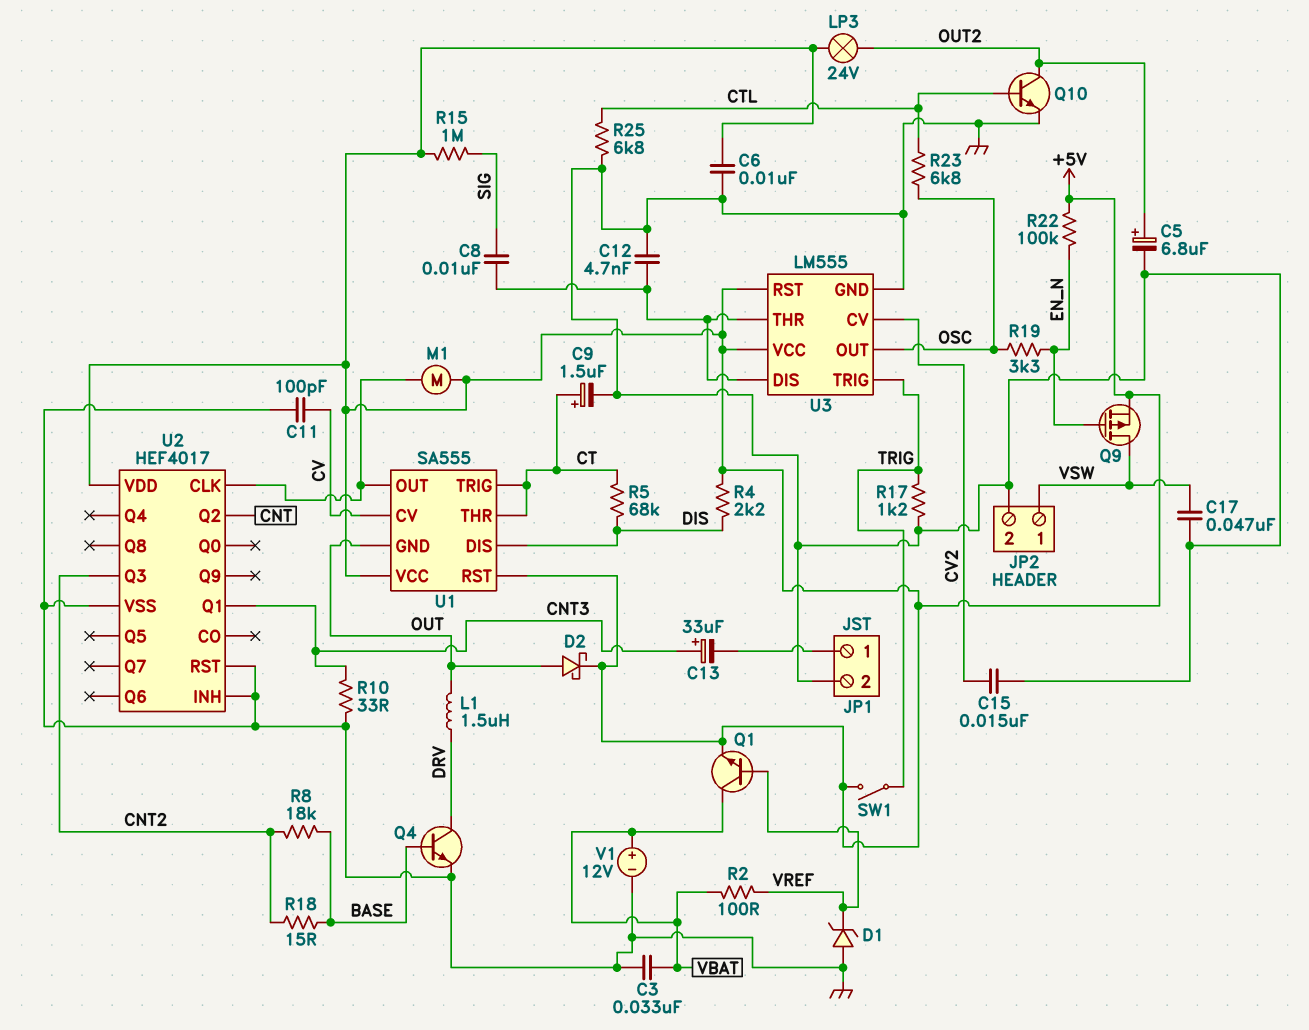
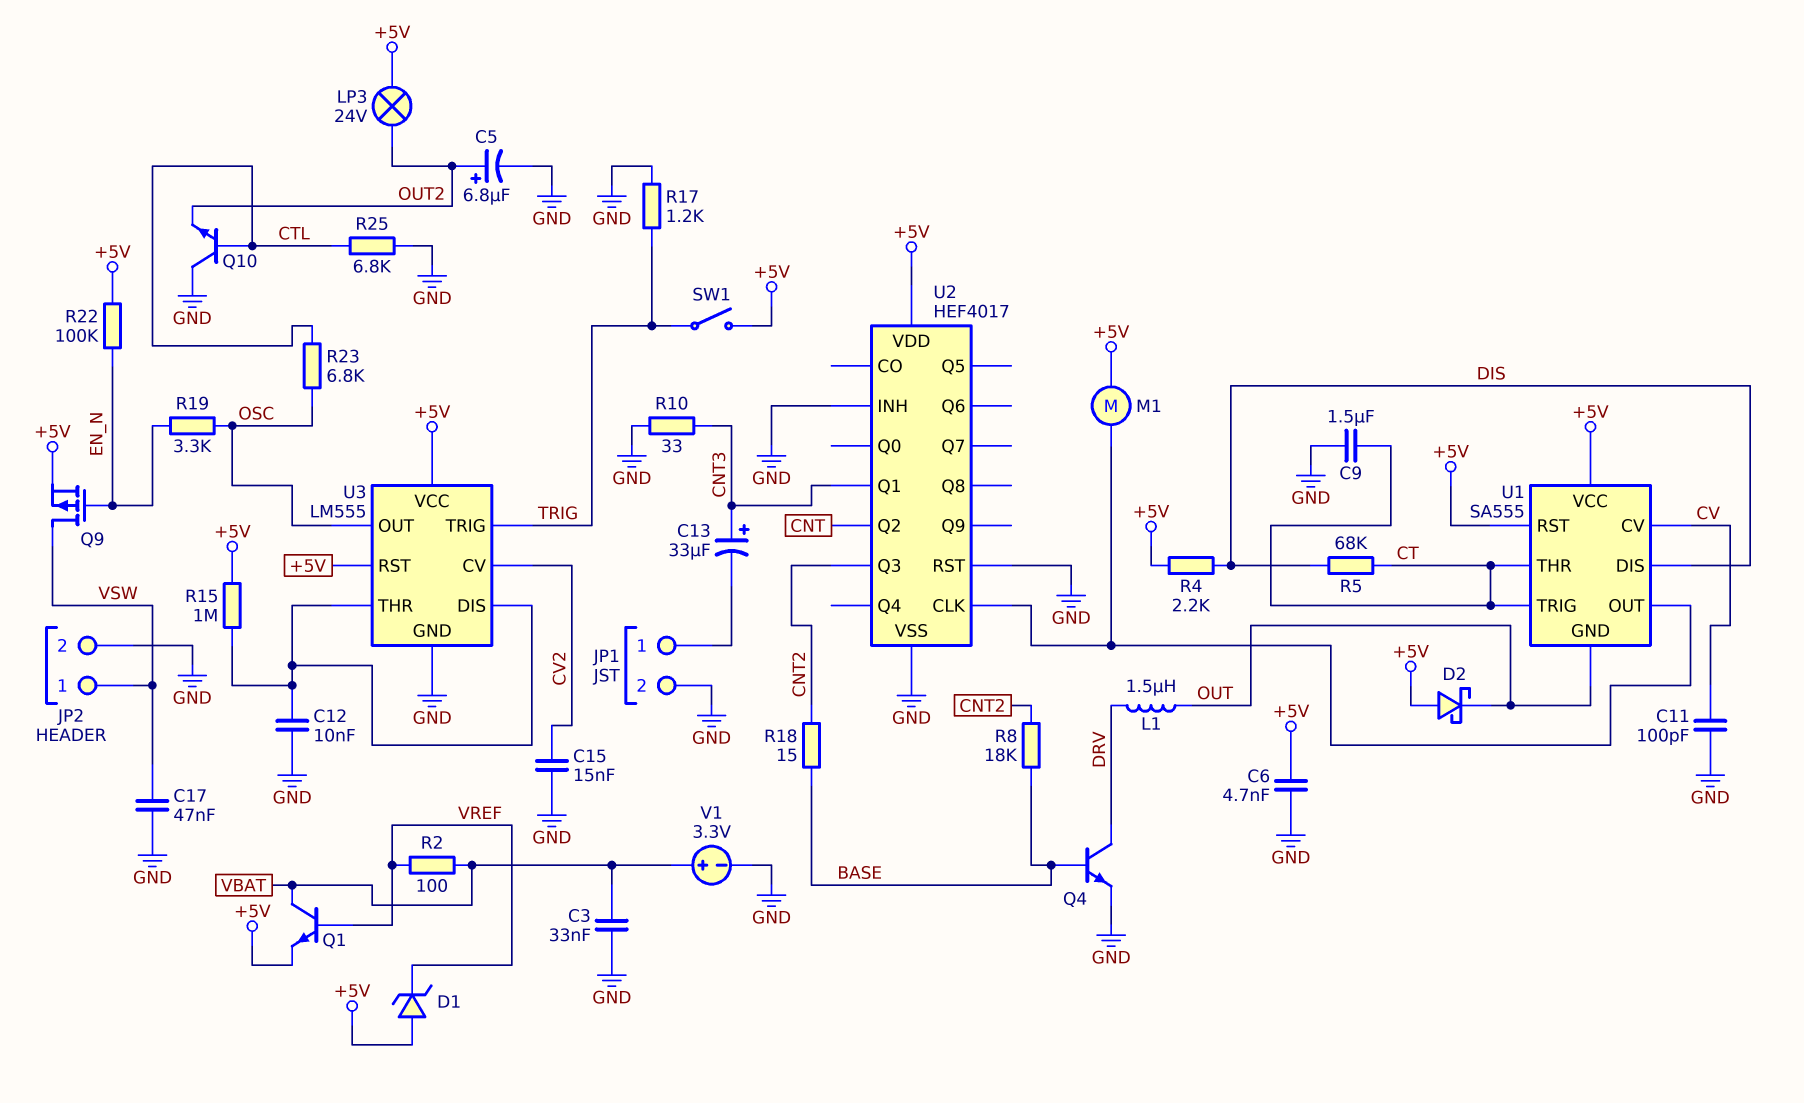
C6: 10nF (+5V, GND) -> 4.7nF (+5V, GND)
C8: 10nF (SIG, U3/DIS) -> none
C9: 1.5uF (plus CT, minus GND) -> 1.5uF (CT, GND)
C12: 4.7nF (GND, U3/DIS) -> 10nF (GND, U3/DIS)
D1: zener (A GND, K VREF) -> zener (A +5V, K VREF)
D2: schottky (A OUT, K +5V) -> schottky (A +5V, K OUT)
Q10: NPN (B CTL, C OUT2, E GND) -> NPN (B CTL, C GND, E OUT2)
R15: 1M (+5V, SIG) -> 1M (+5V, U3/DIS)
V1: 12V (plus VBAT, minus GND) -> 3.3V (plus VBAT, minus GND)

